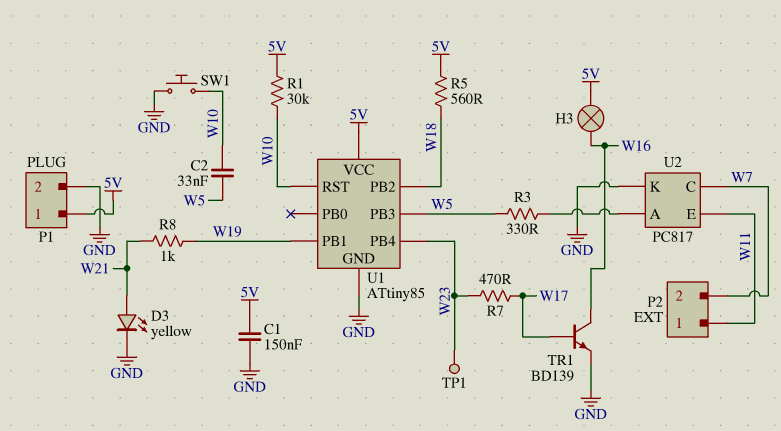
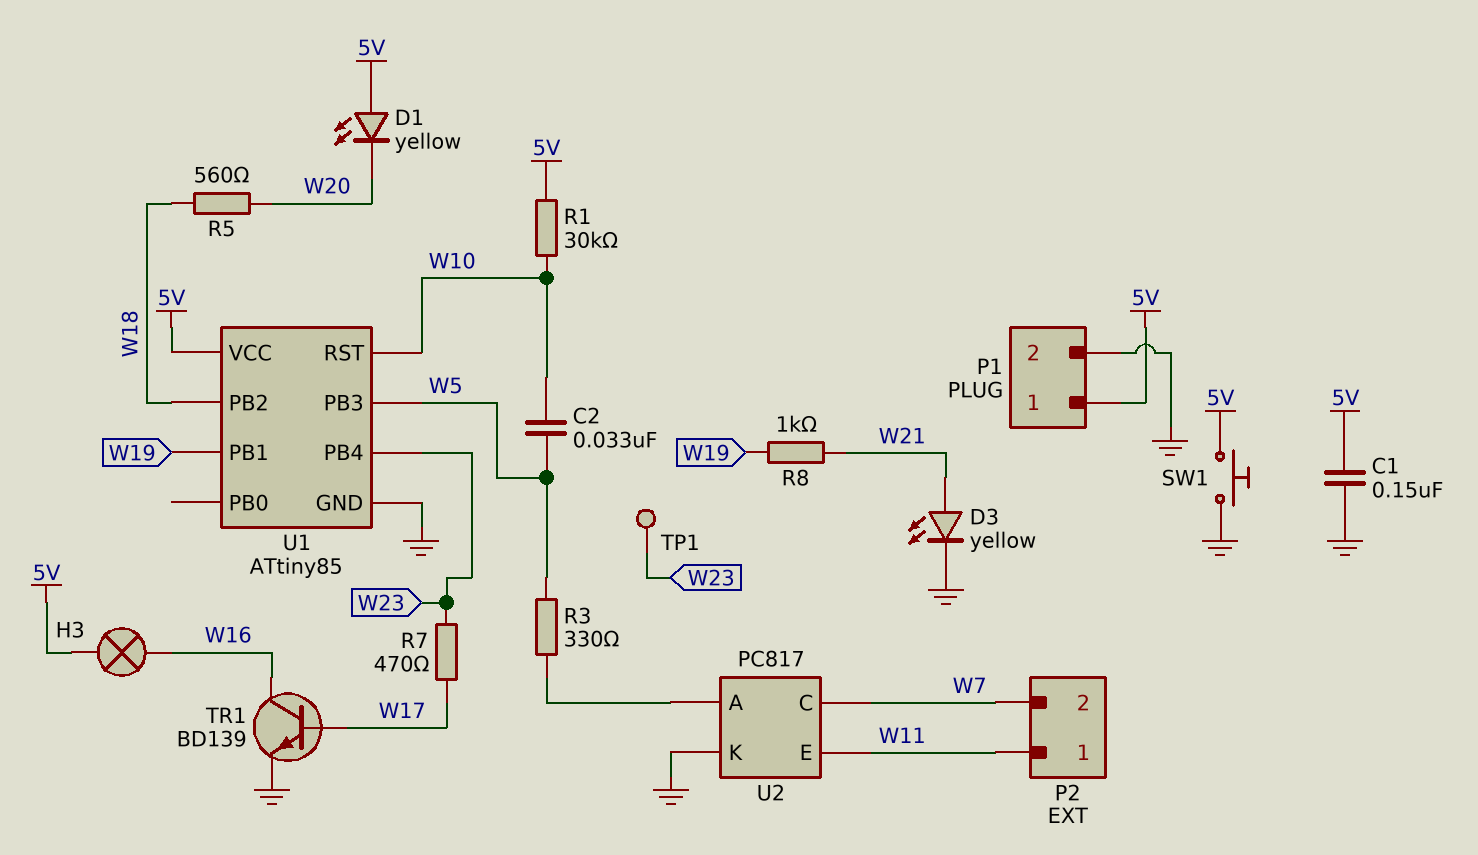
D1: none -> LED yellow (A 5V, K W20)
R5: 560 (5V, W18) -> 560 (W18, W20)
SW1: button (GND, W10) -> button (5V, GND)

